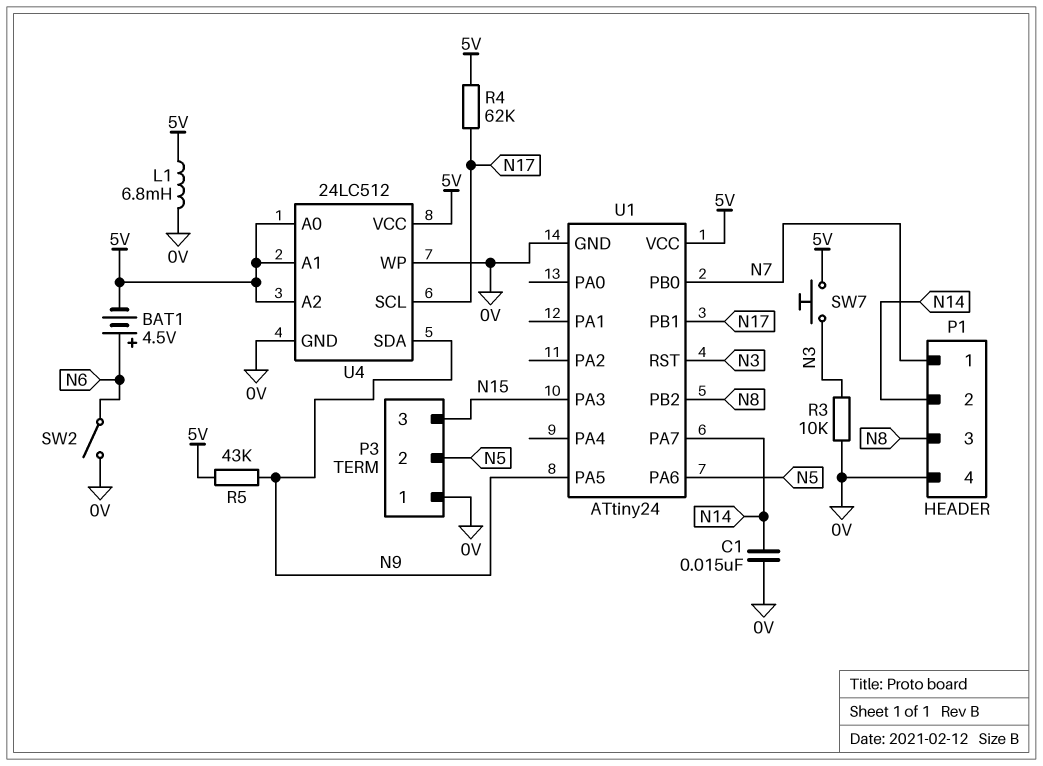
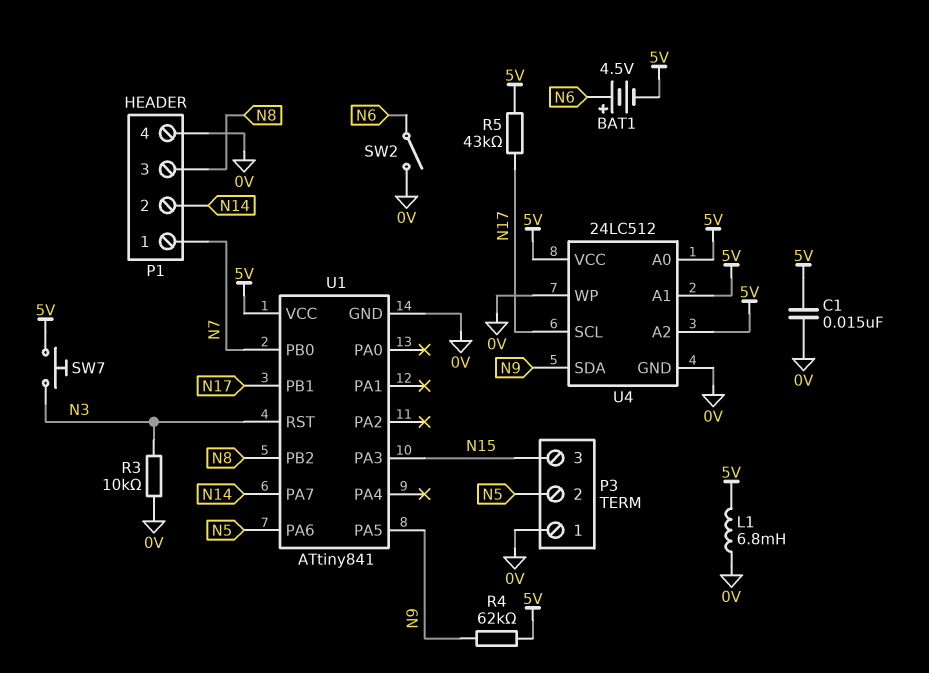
C1: 15nF (0V, N14) -> 15nF (0V, 5V)
R4: 62k (5V, N17) -> 62k (5V, N9)
R5: 43k (5V, N9) -> 43k (5V, N17)
U1: ATtiny24 -> ATtiny841

